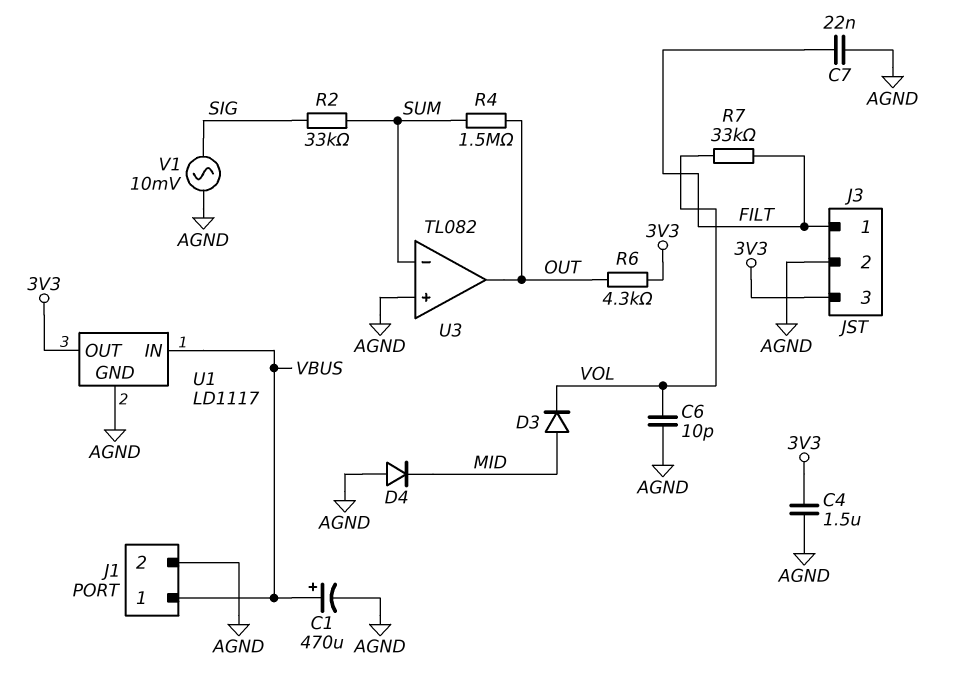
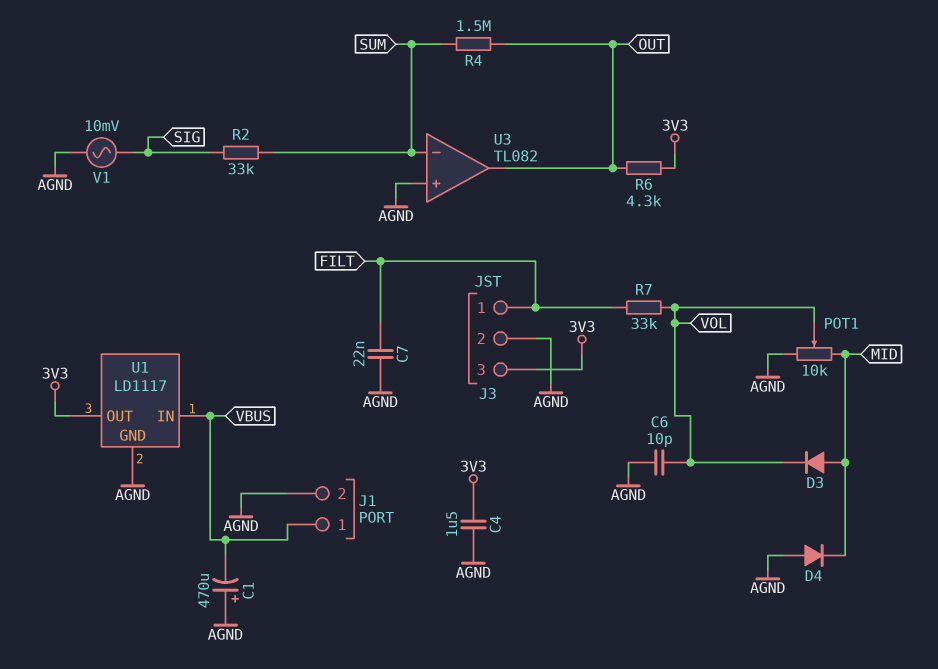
C1: 470uF (plus VBUS, minus AGND) -> 470uF (plus AGND, minus VBUS)
POT1: none -> 10k (AGND, MID, wiper VOL)

